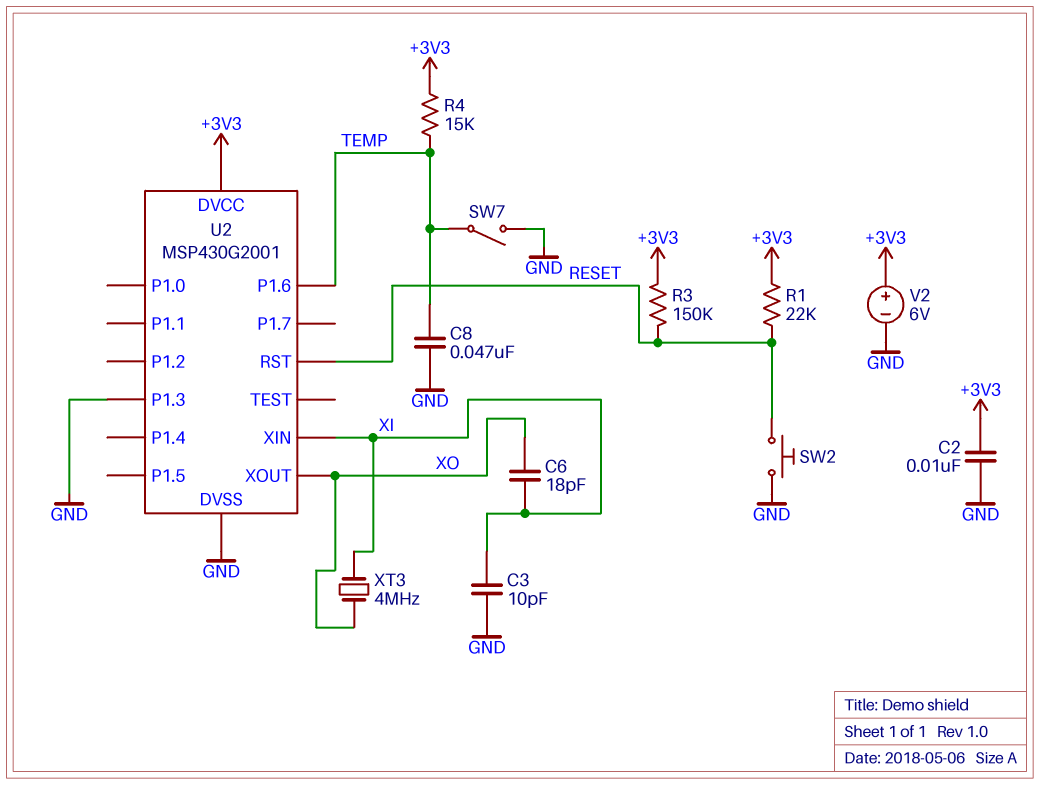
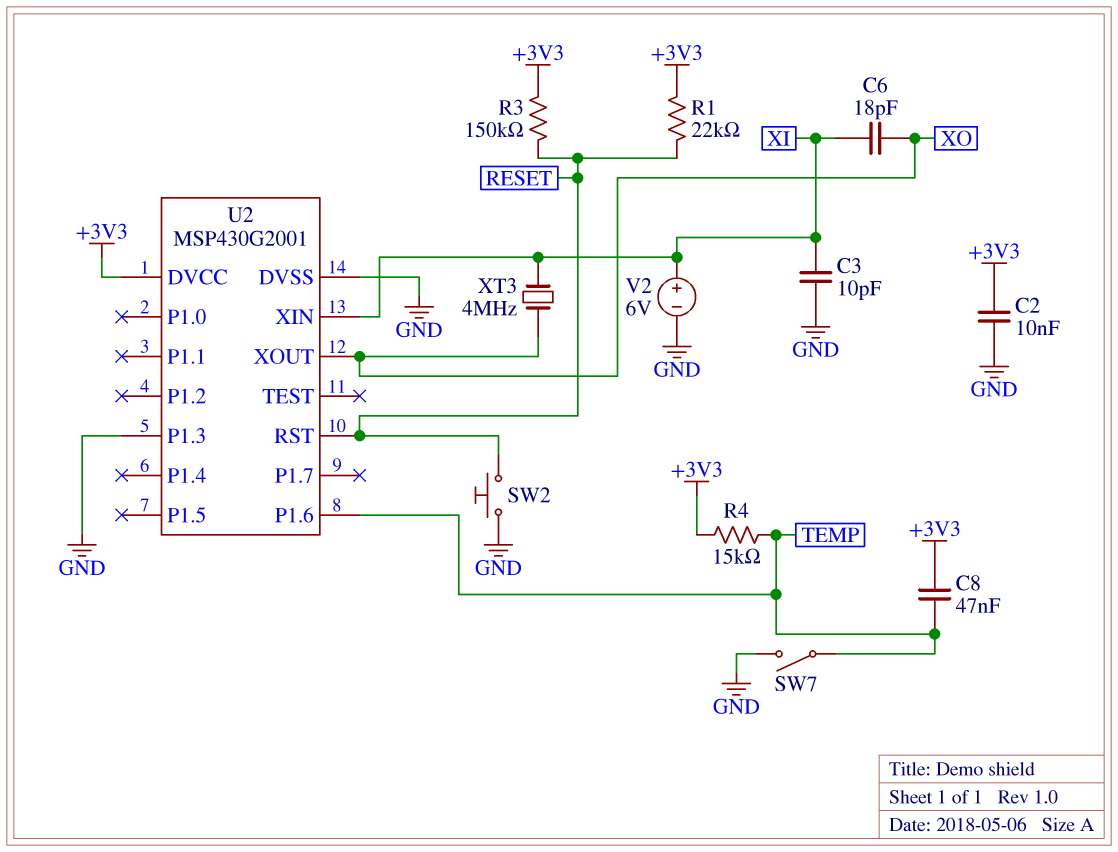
C8: 47nF (GND, TEMP) -> 47nF (+3V3, TEMP)
V2: 6V (plus +3V3, minus GND) -> 6V (plus XI, minus GND)

